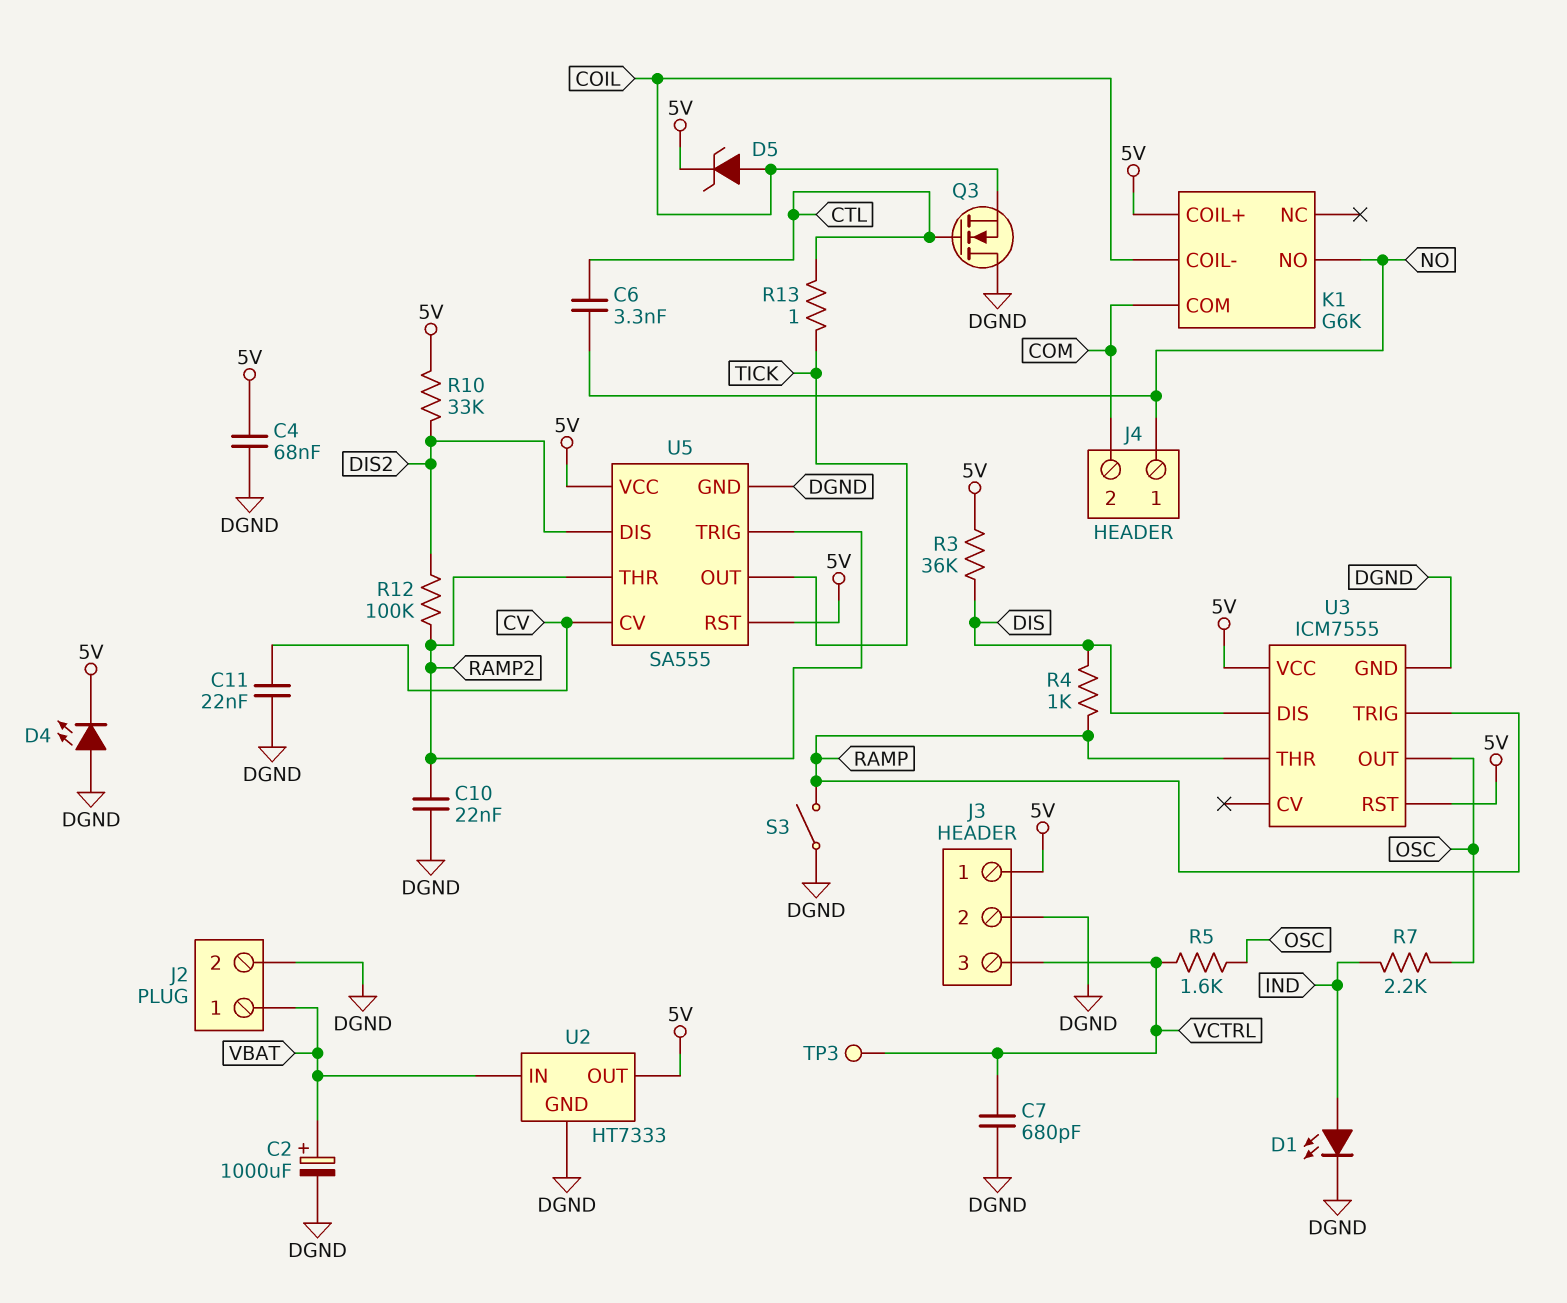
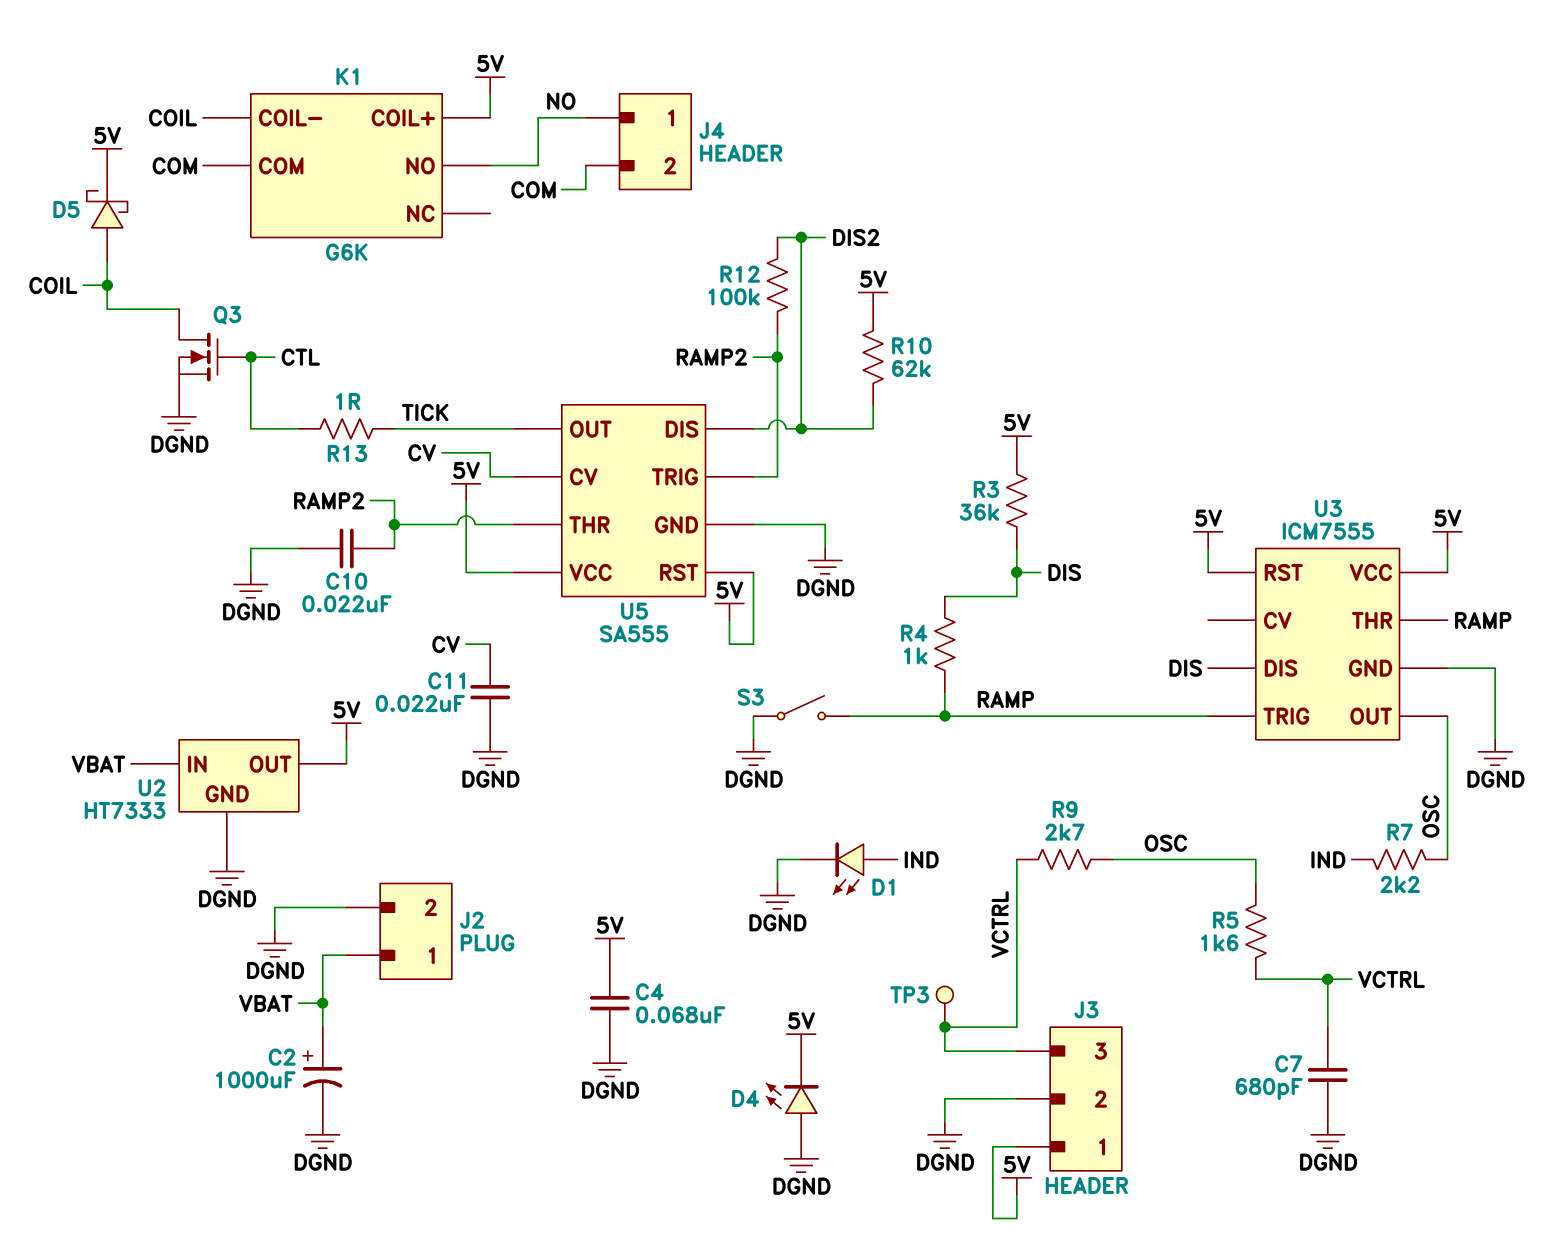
C6: 3.3nF (CTL, NO) -> none
D5: zener (A COIL, K 5V) -> schottky (A COIL, K 5V)
Q3: NMOS (G CTL, D DGND, S COIL) -> NMOS (G CTL, D COIL, S DGND)
R9: none -> 2.7k (OSC, VCTRL)
R10: 33k (5V, DIS2) -> 62k (5V, DIS2)

